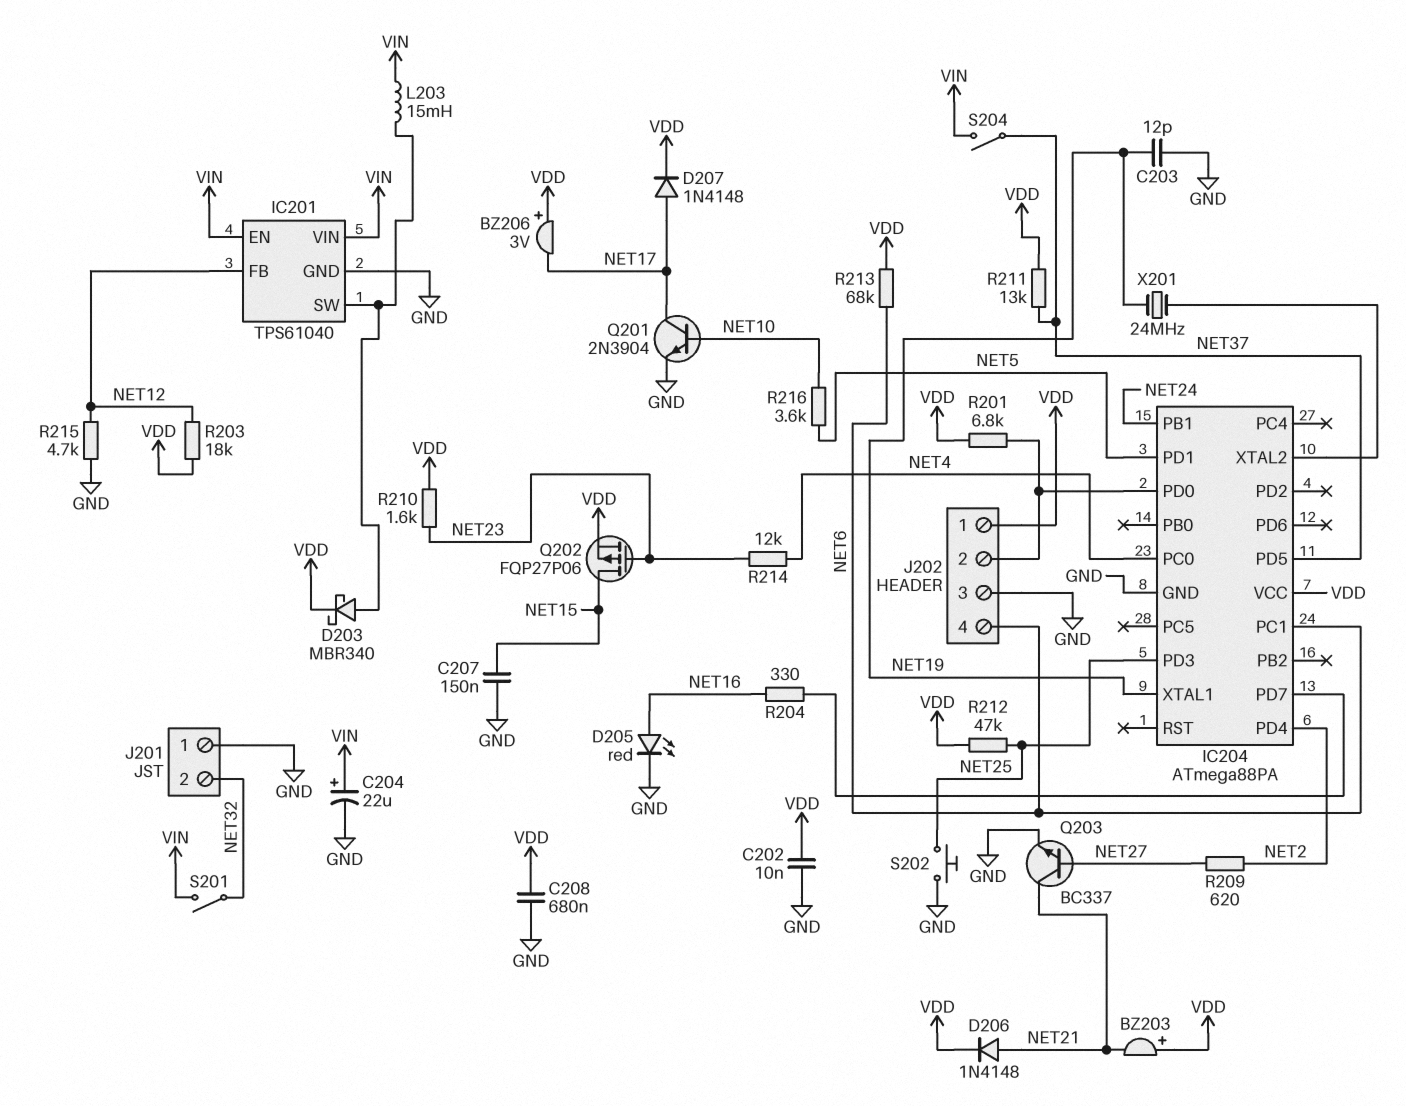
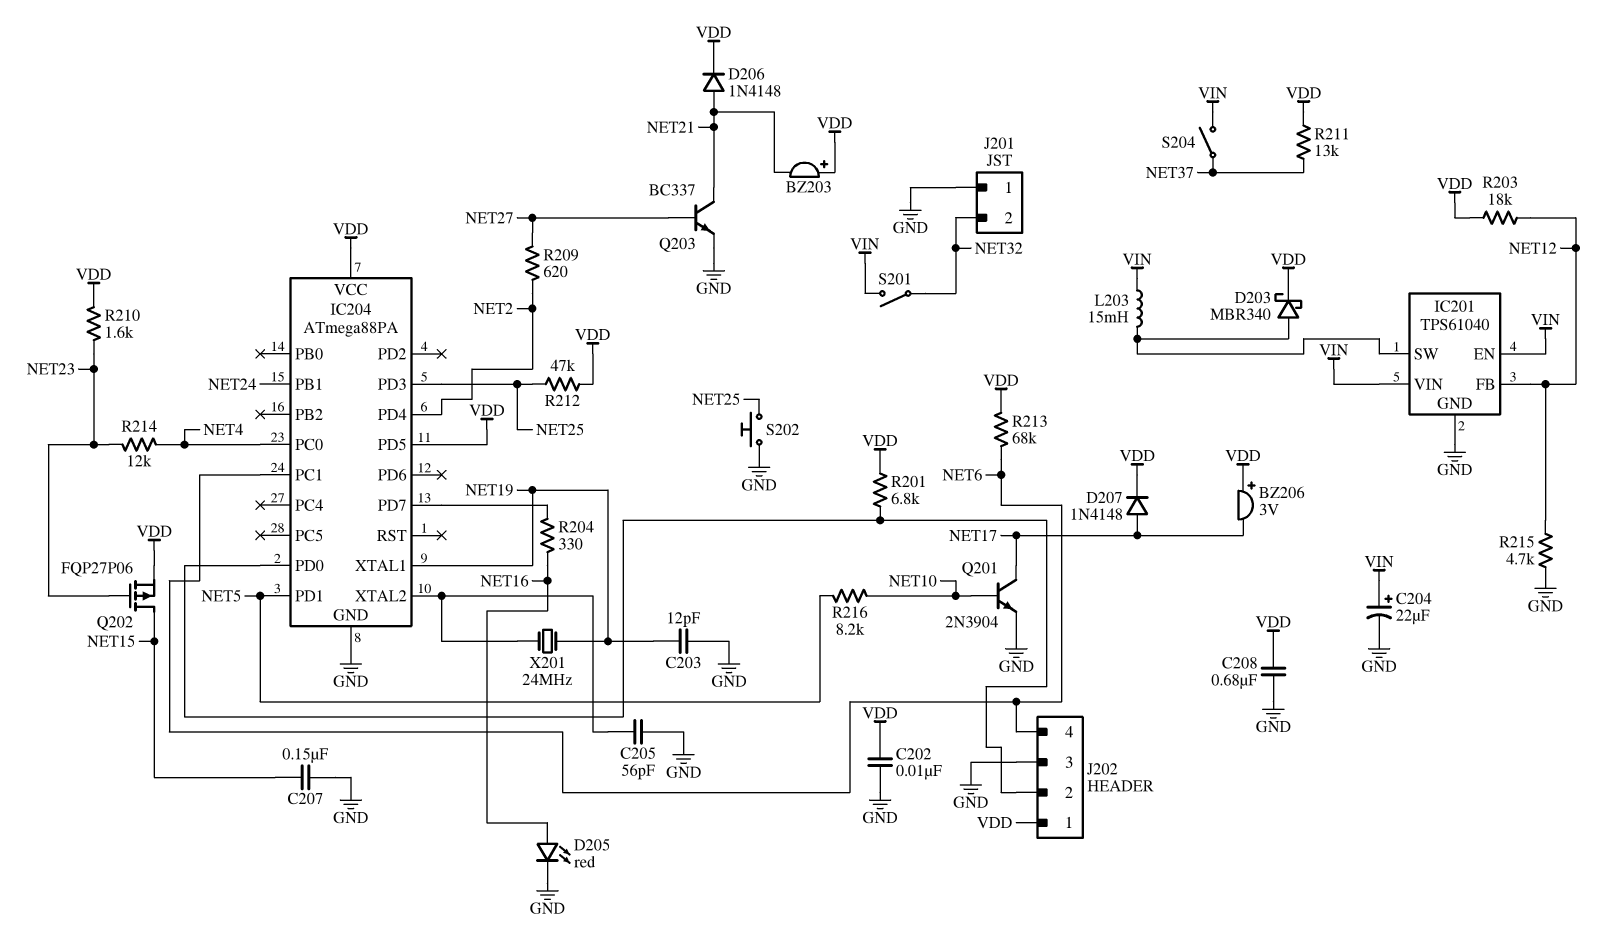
C205: none -> 56pF (GND, IC204/XTAL2)
IC204 pin PD5: NET37 -> VDD
R216: 3.6k (NET5, NET10) -> 8.2k (NET5, NET10)

